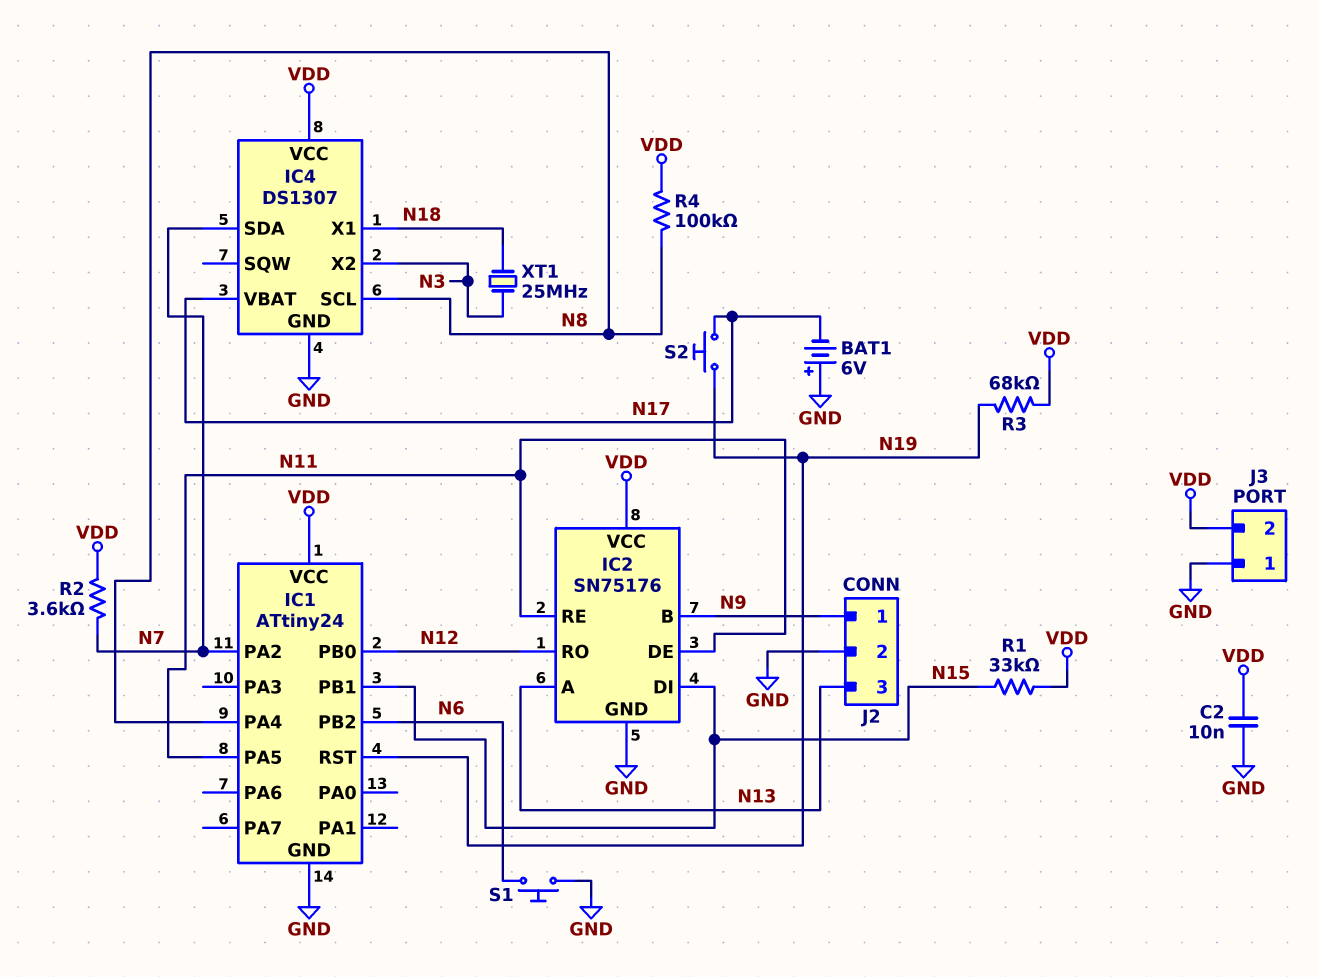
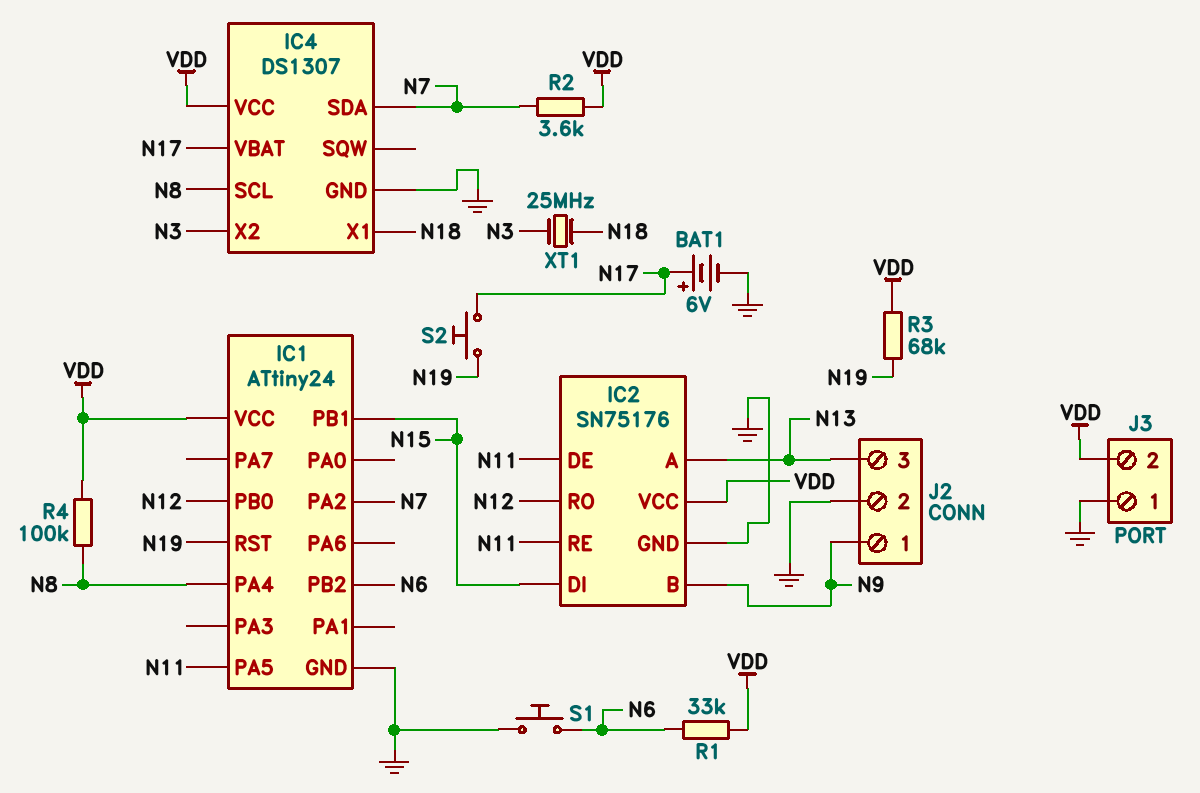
BAT1: 6V (plus GND, minus N17) -> 6V (plus N17, minus GND)
C2: 10nF (GND, VDD) -> none
R1: 33k (N15, VDD) -> 33k (N6, VDD)

